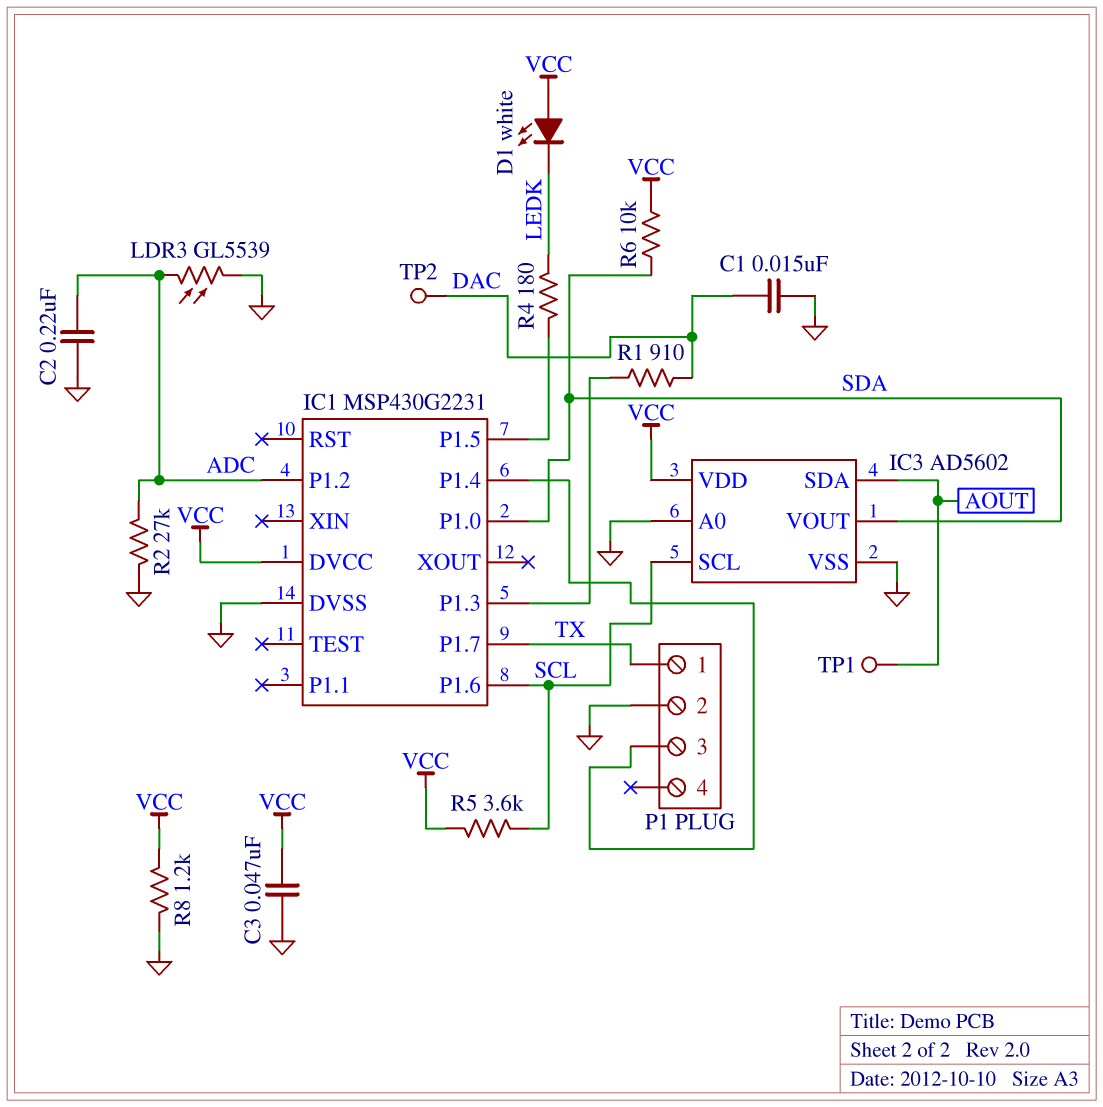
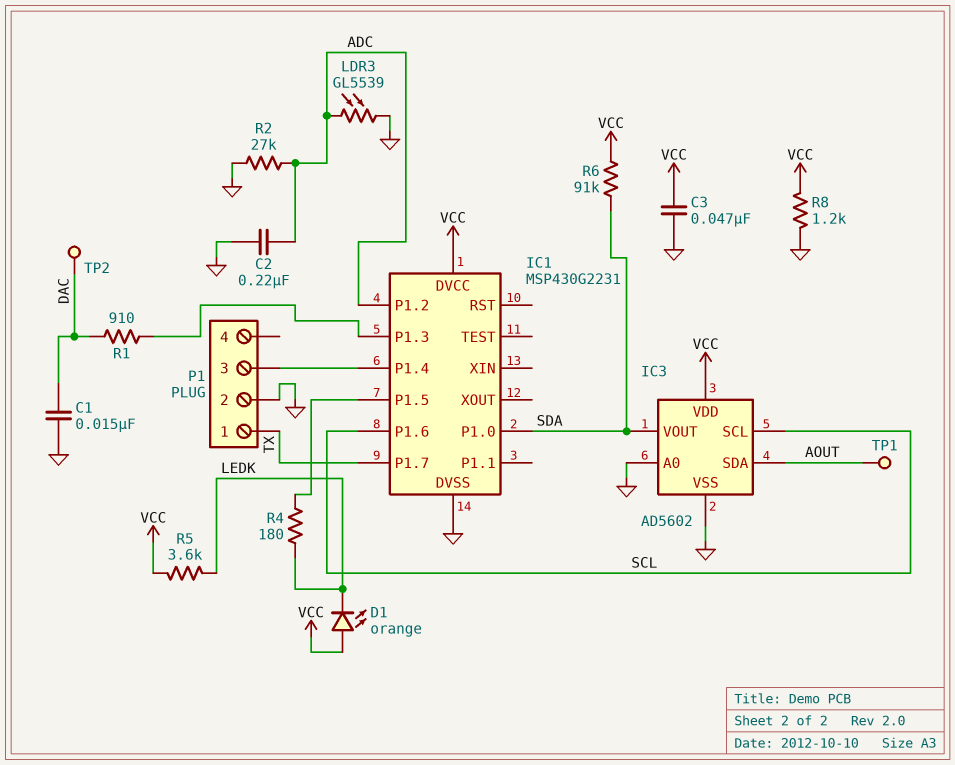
D1: LED white (A VCC, K LEDK) -> LED orange (A VCC, K LEDK)
R5: 3.6k (SCL, VCC) -> 3.6k (LEDK, VCC)
R6: 10k (SDA, VCC) -> 91k (SDA, VCC)

